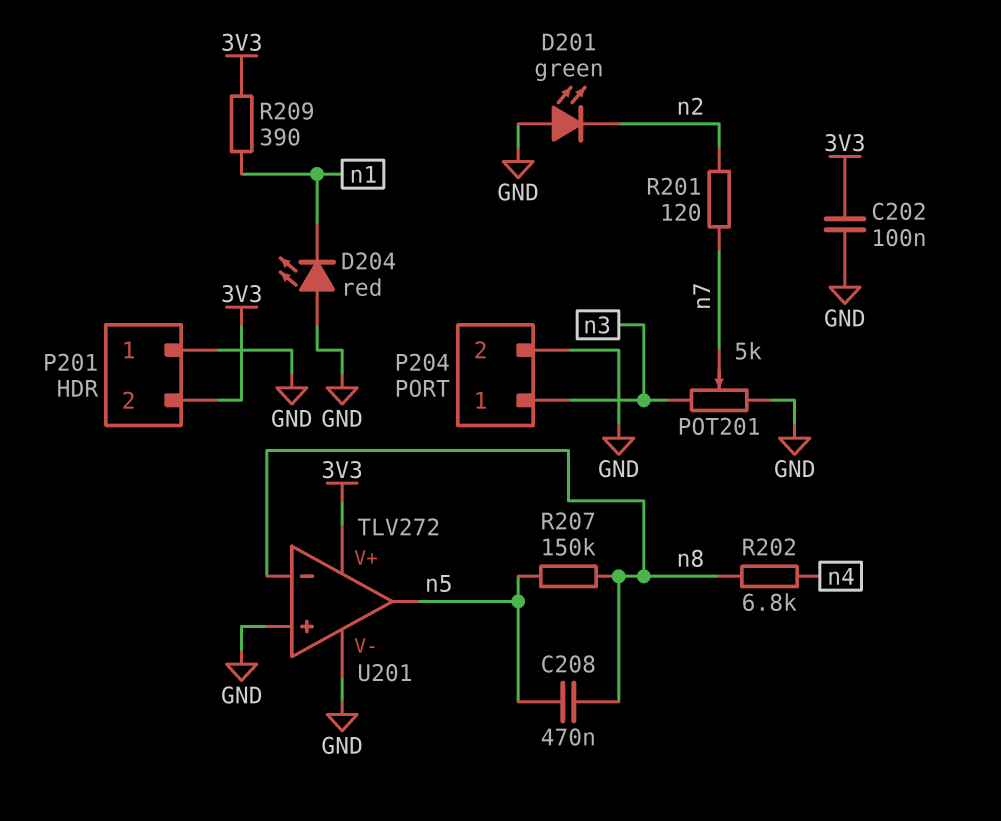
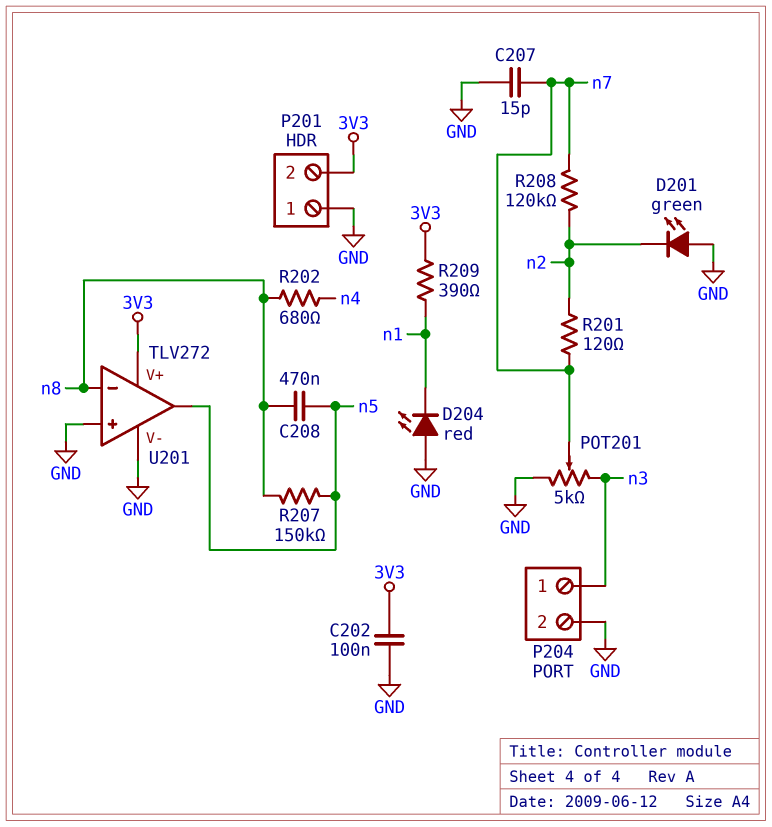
C207: none -> 15pF (GND, n7)
R202: 6.8k (n4, n8) -> 680 (n4, n8)
R208: none -> 120k (n2, n7)

